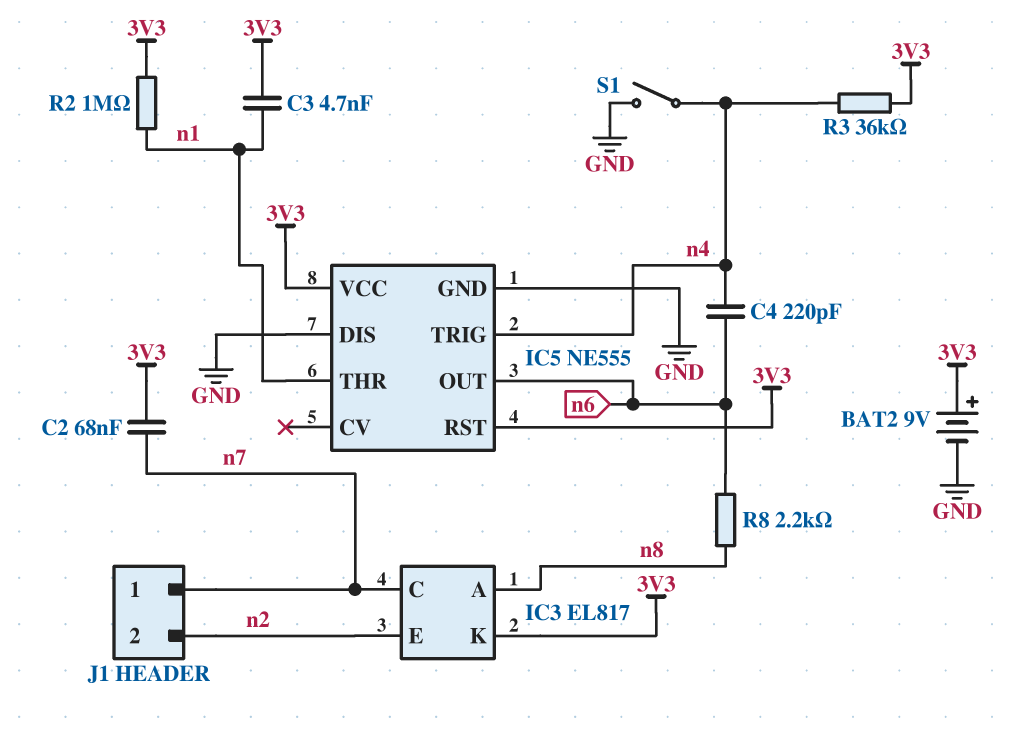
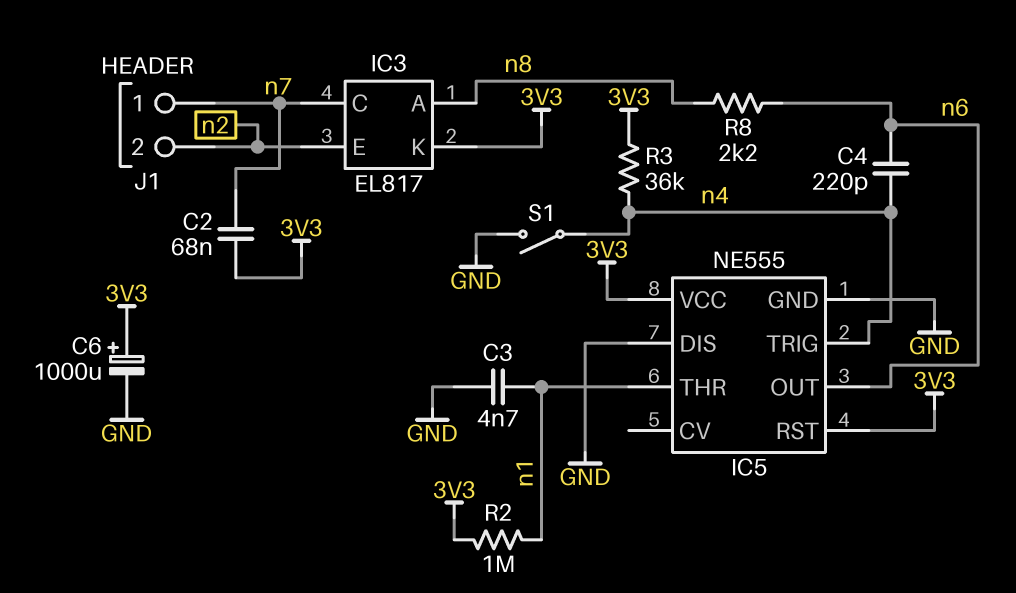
BAT2: 9V (plus 3V3, minus GND) -> none
C3: 4.7nF (3V3, n1) -> 4.7nF (GND, n1)
C6: none -> 1000uF (plus 3V3, minus GND)

